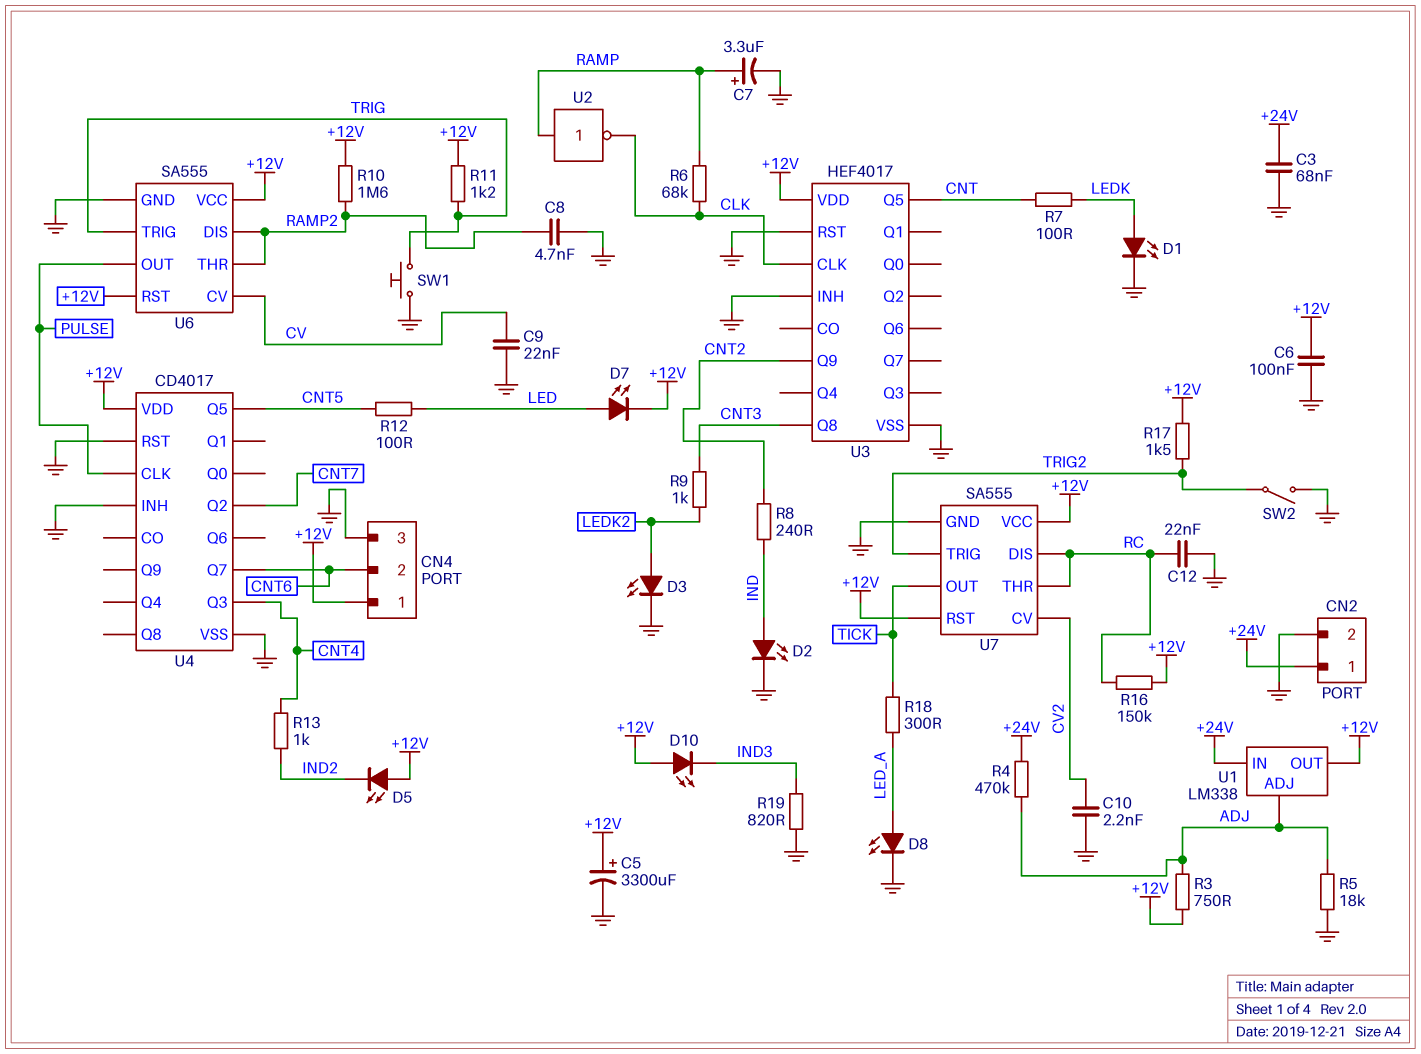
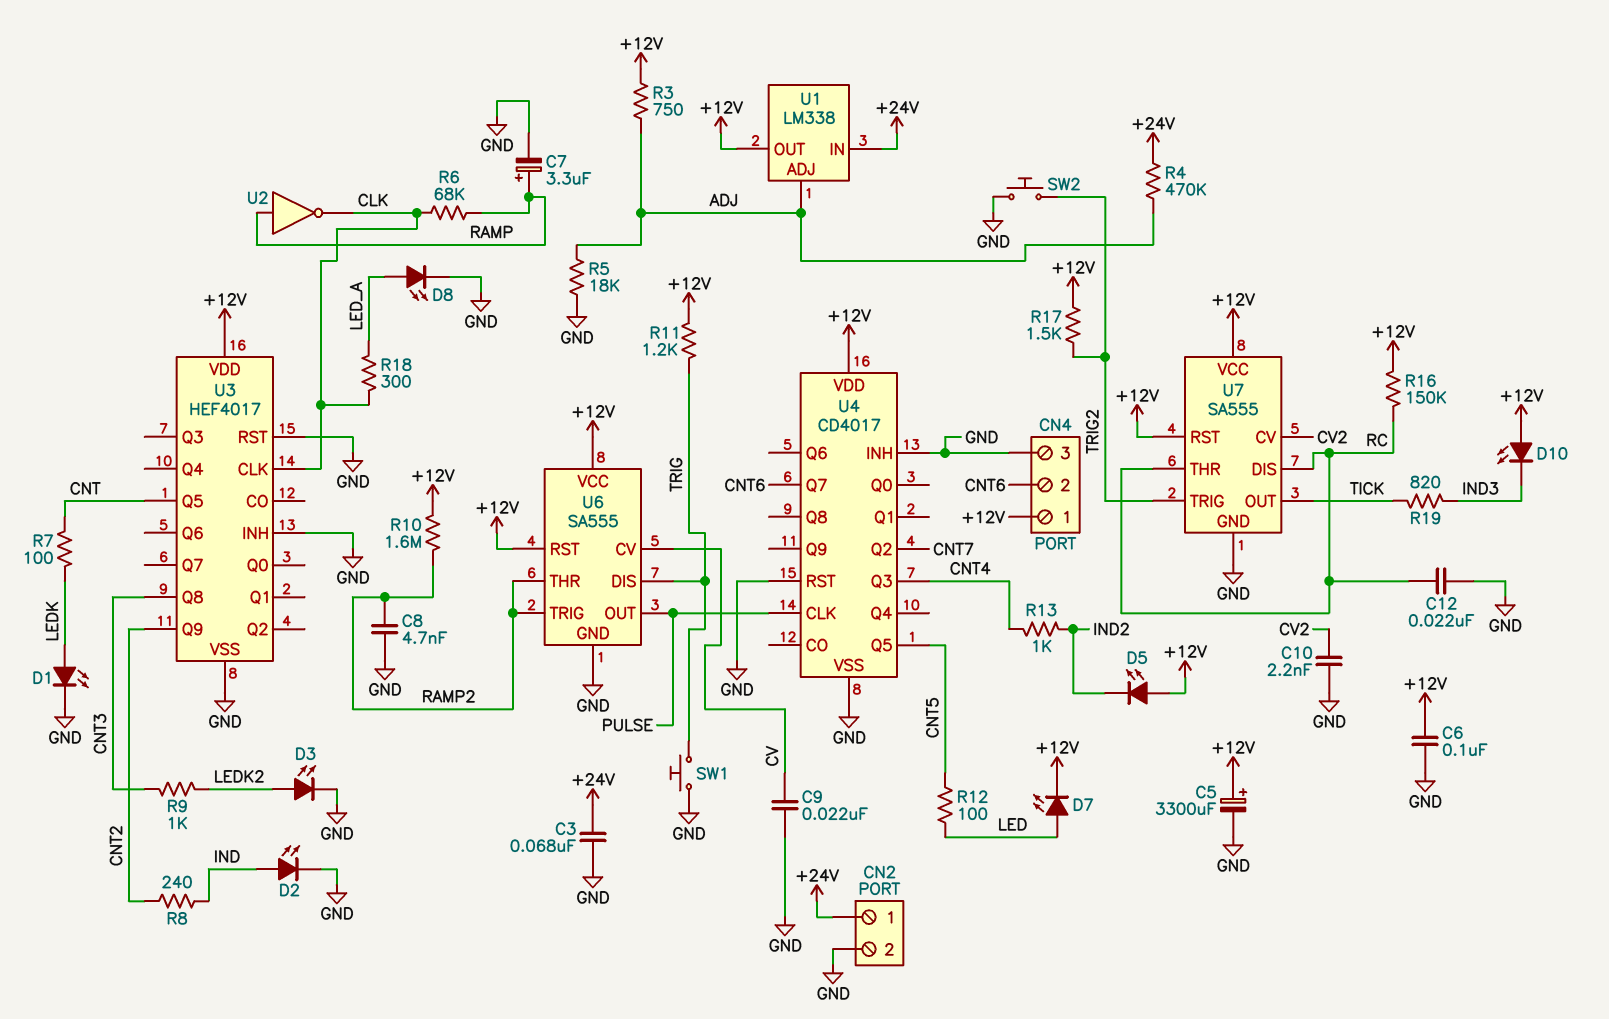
R18: 300 (LED_A, TICK) -> 300 (CLK, LED_A)
R19: 820 (GND, IND3) -> 820 (IND3, TICK)
SW2: switch (GND, TRIG2) -> button (GND, TRIG2)
U6 pin DIS: RAMP2 -> TRIG
U6 pin TRIG: TRIG -> RAMP2

